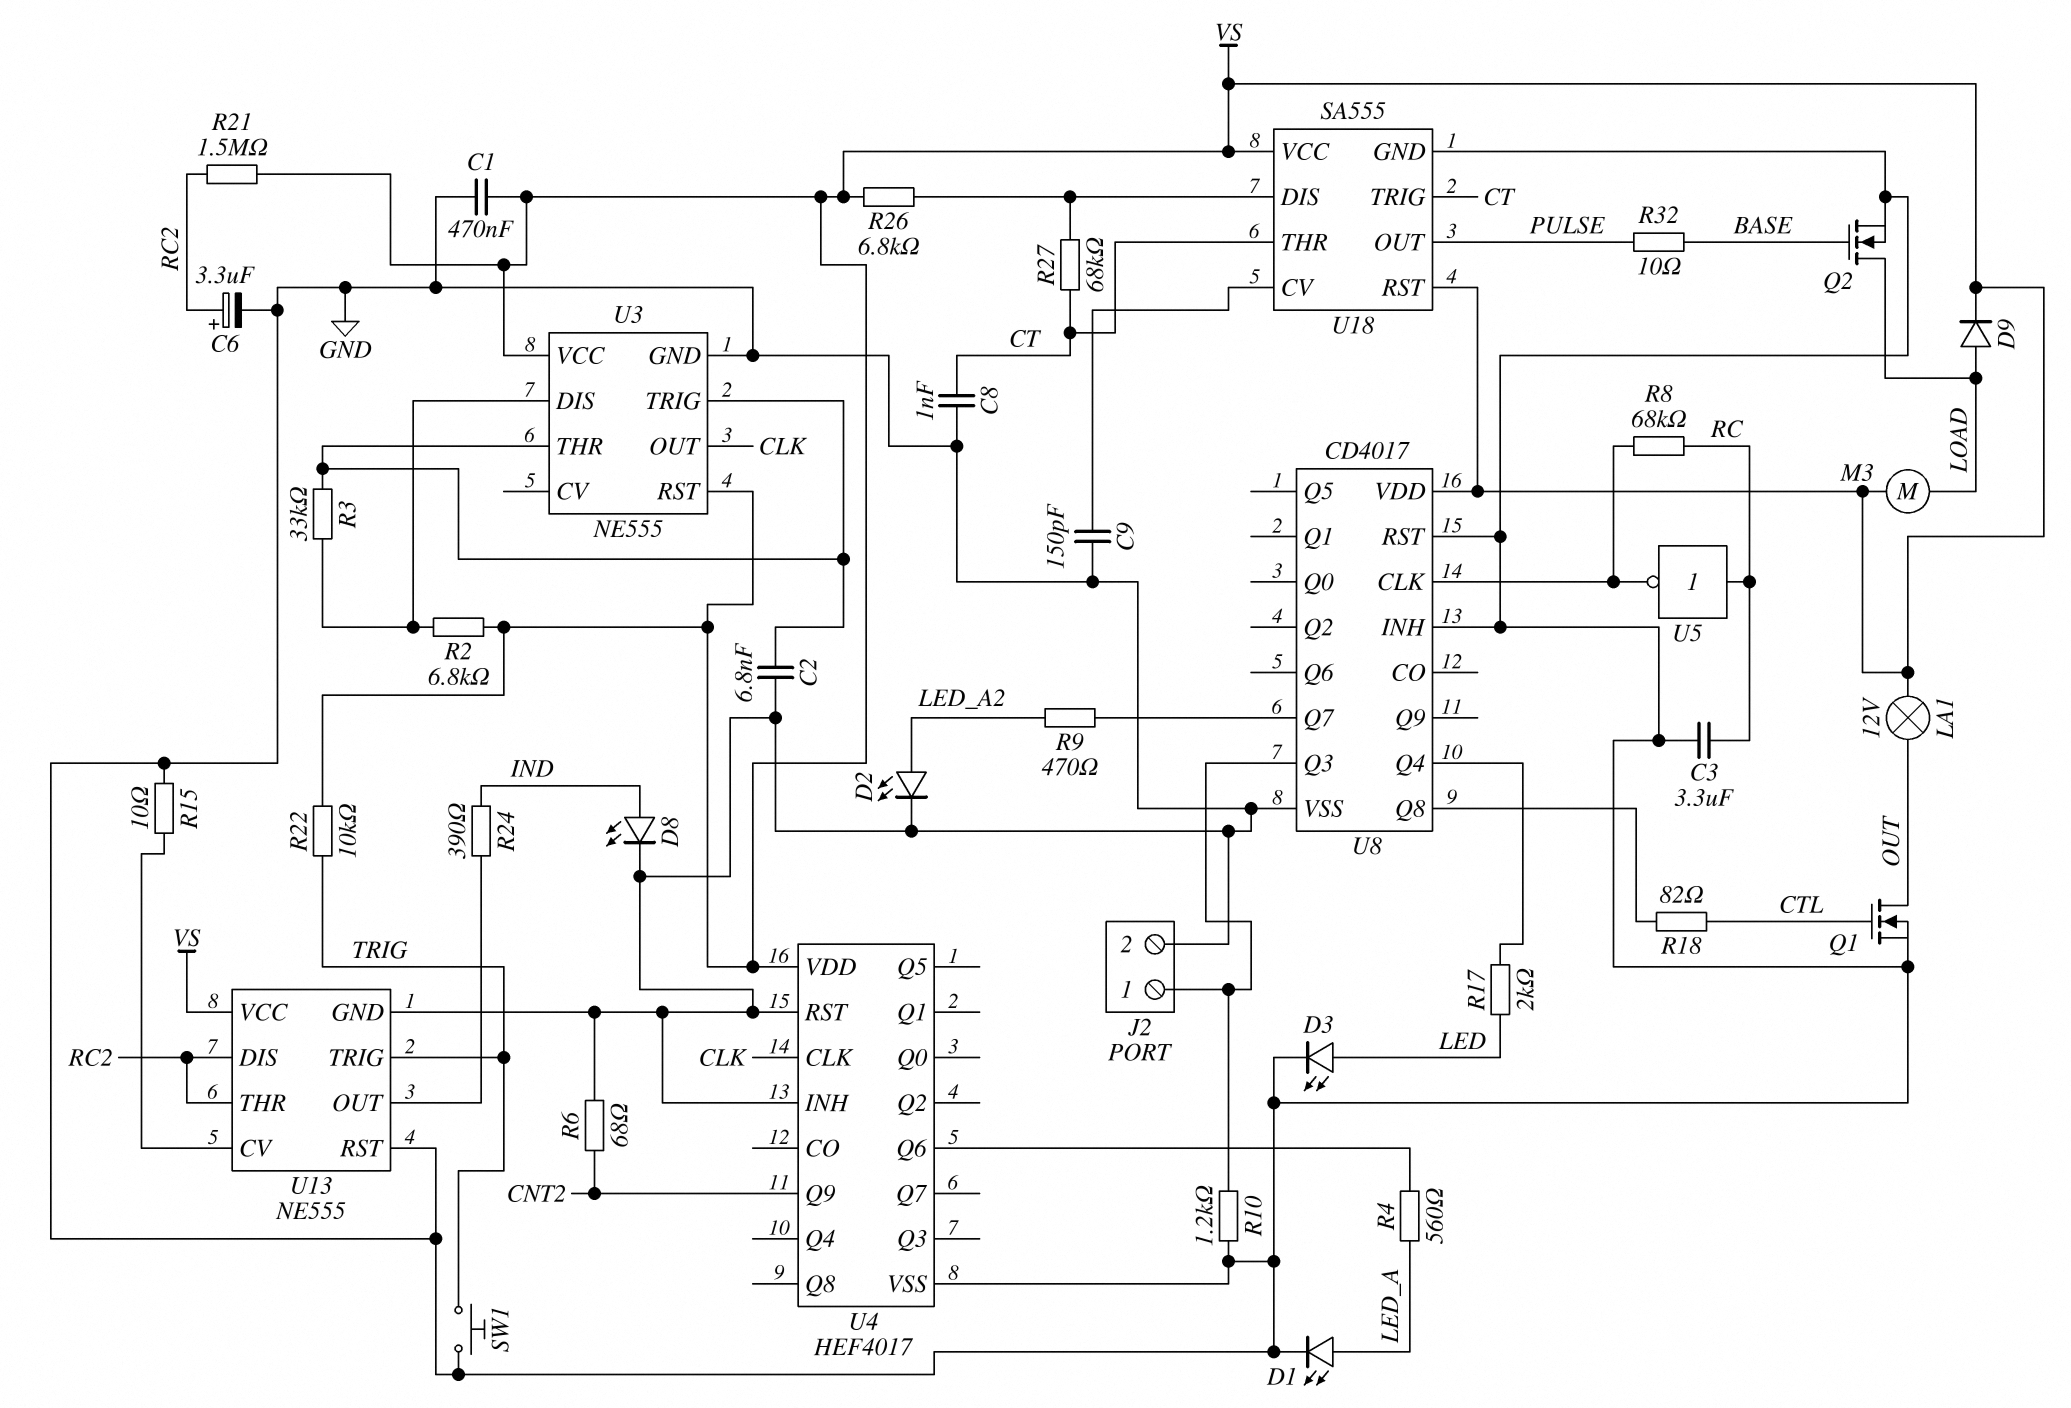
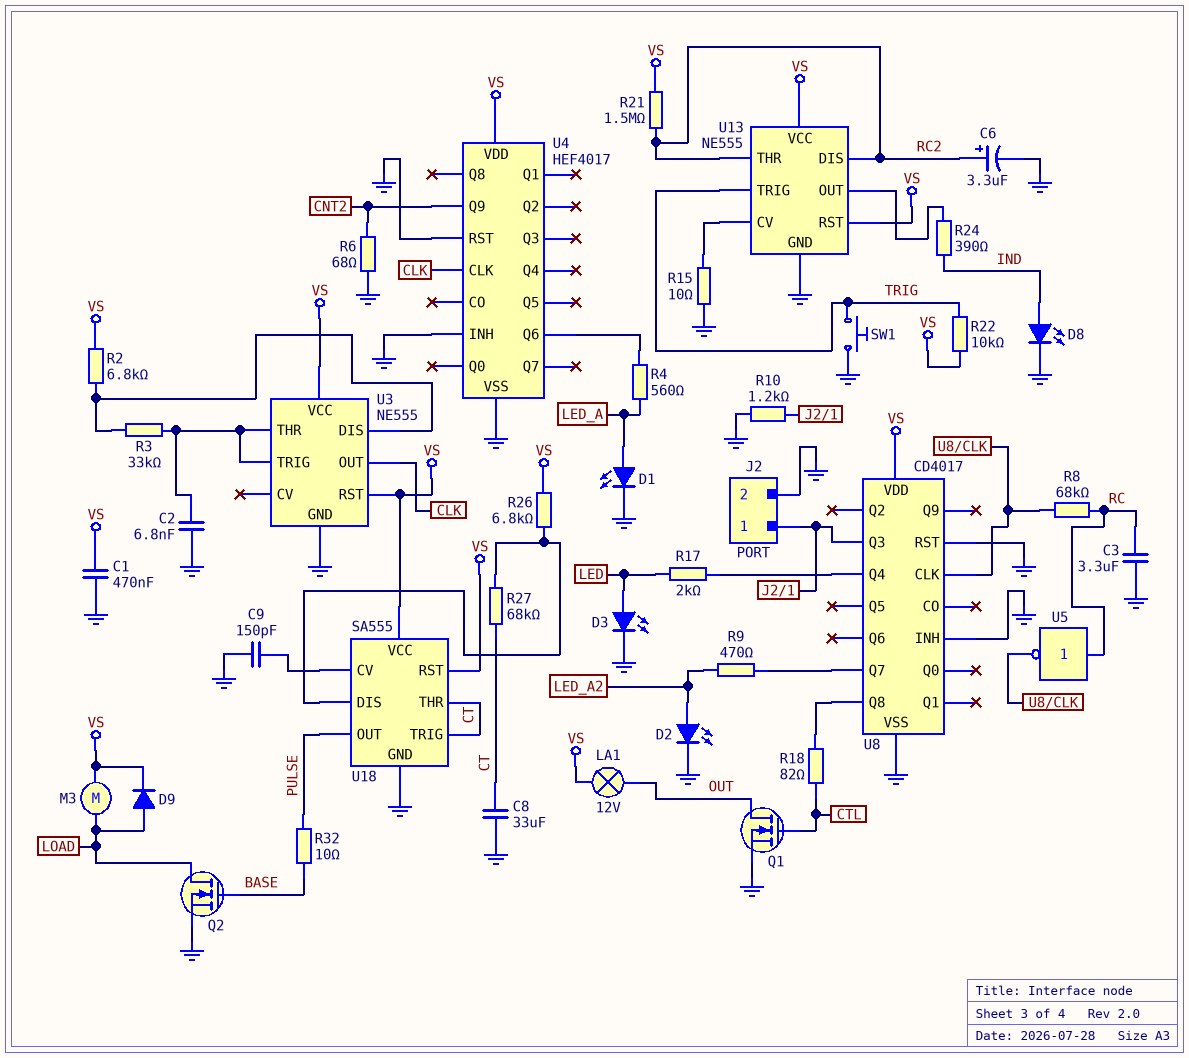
C8: 1nF (CT, GND) -> 33uF (CT, GND)
U13 pin RST: GND -> VS

